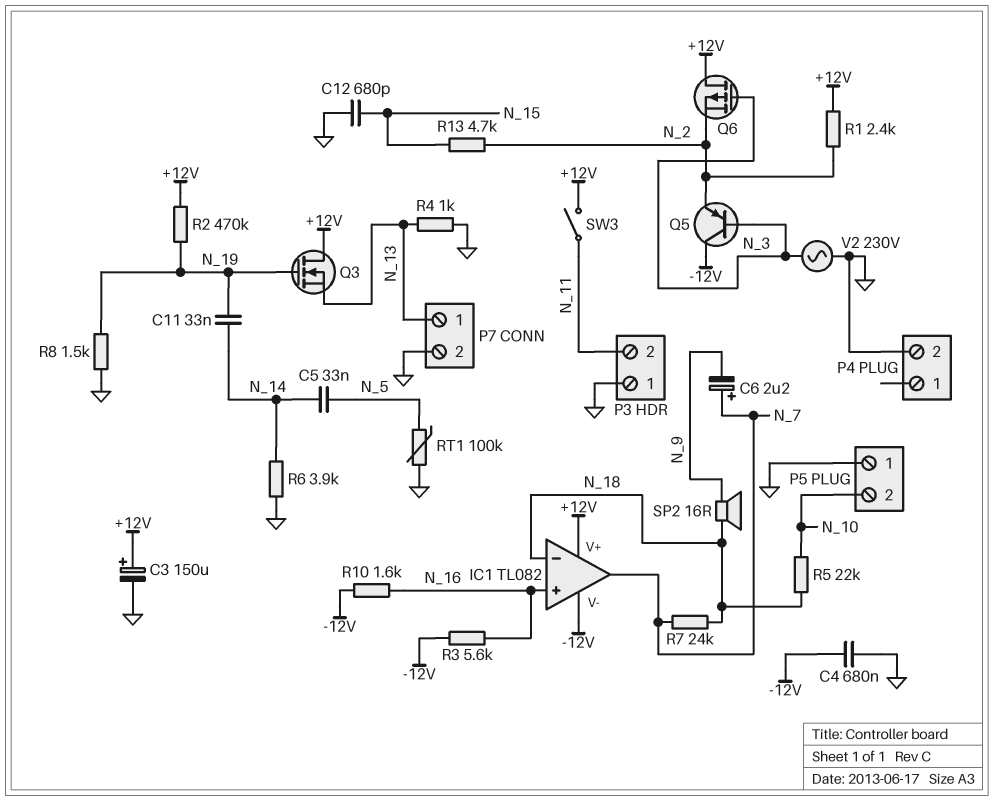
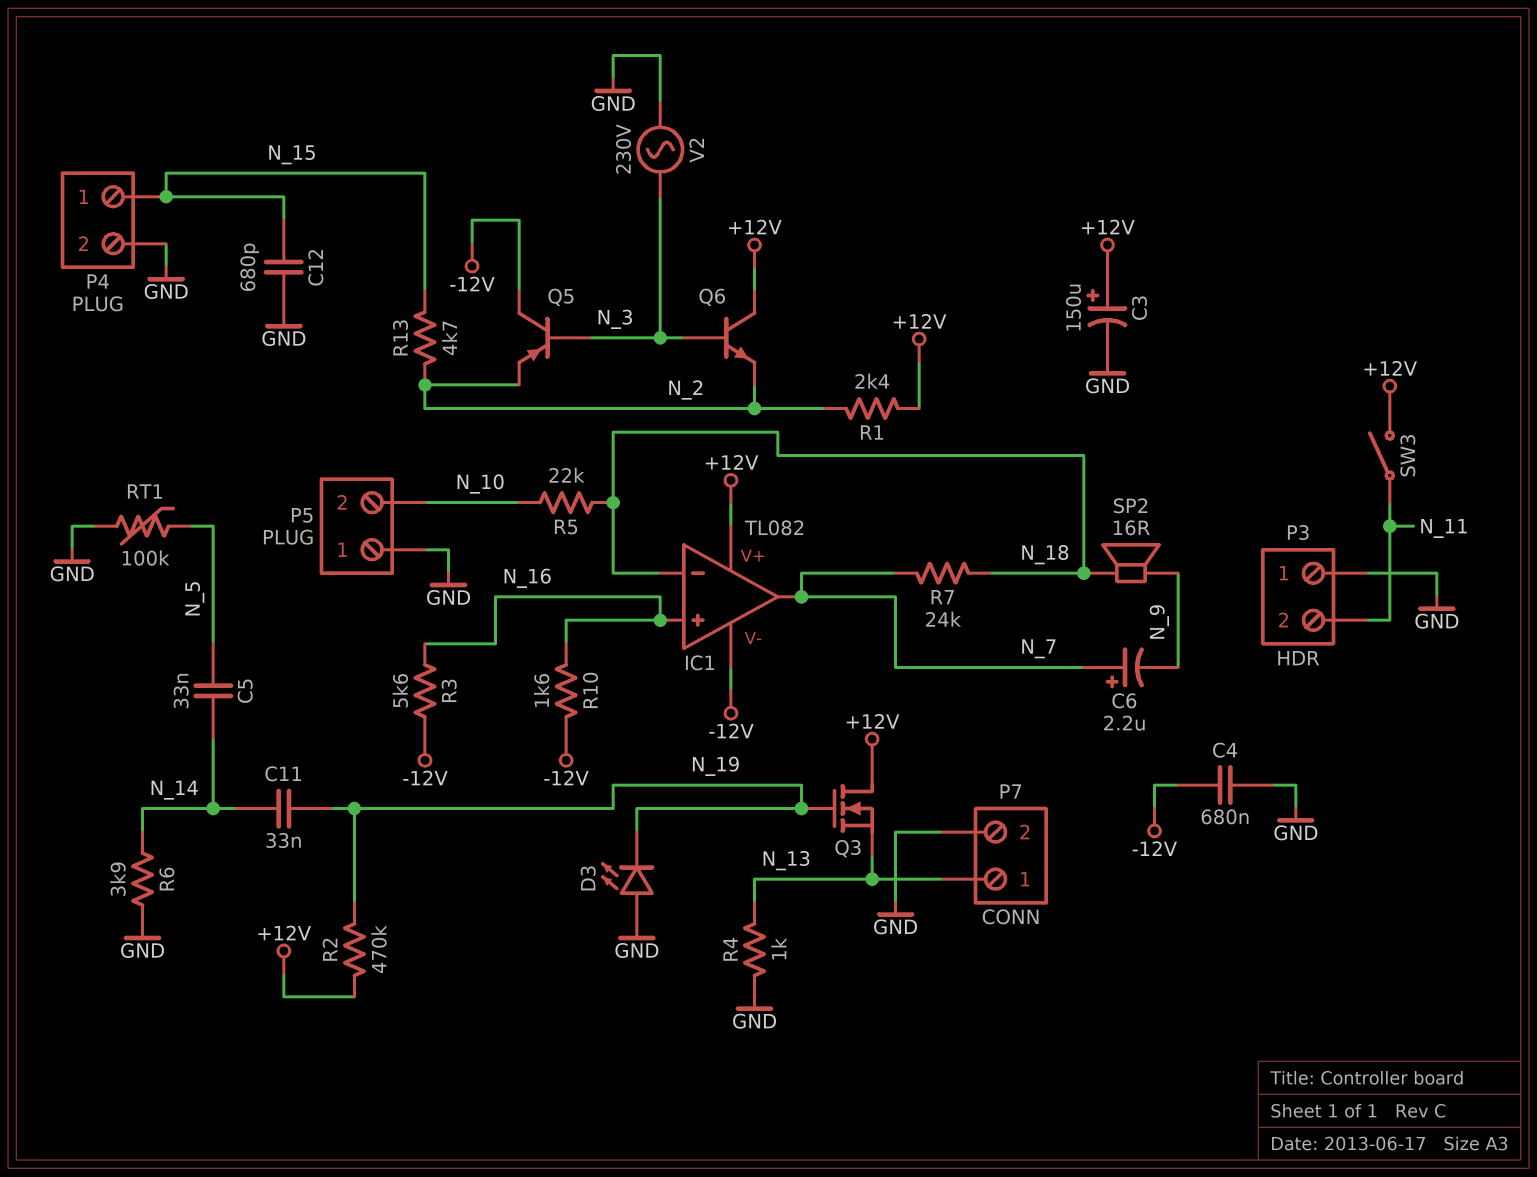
D3: none -> LED (A GND, K N_19)
P4 pin 1: none -> N_15
Q6: PMOS (G N_3, D +12V, S N_2) -> NPN (B N_3, C +12V, E N_2)
R8: 1.5k (GND, N_19) -> none

